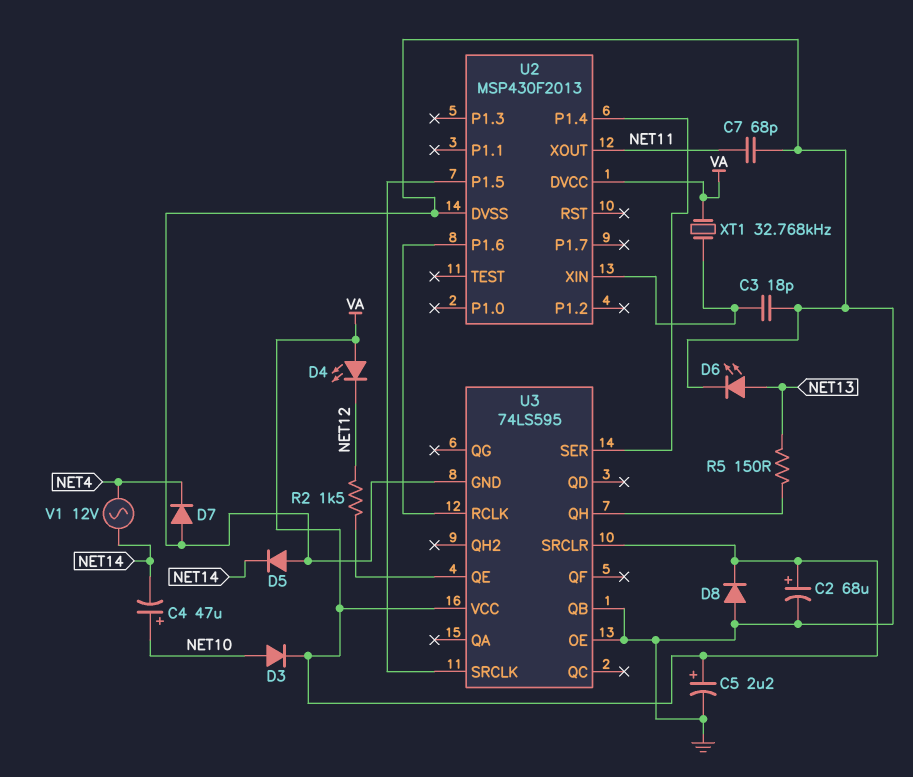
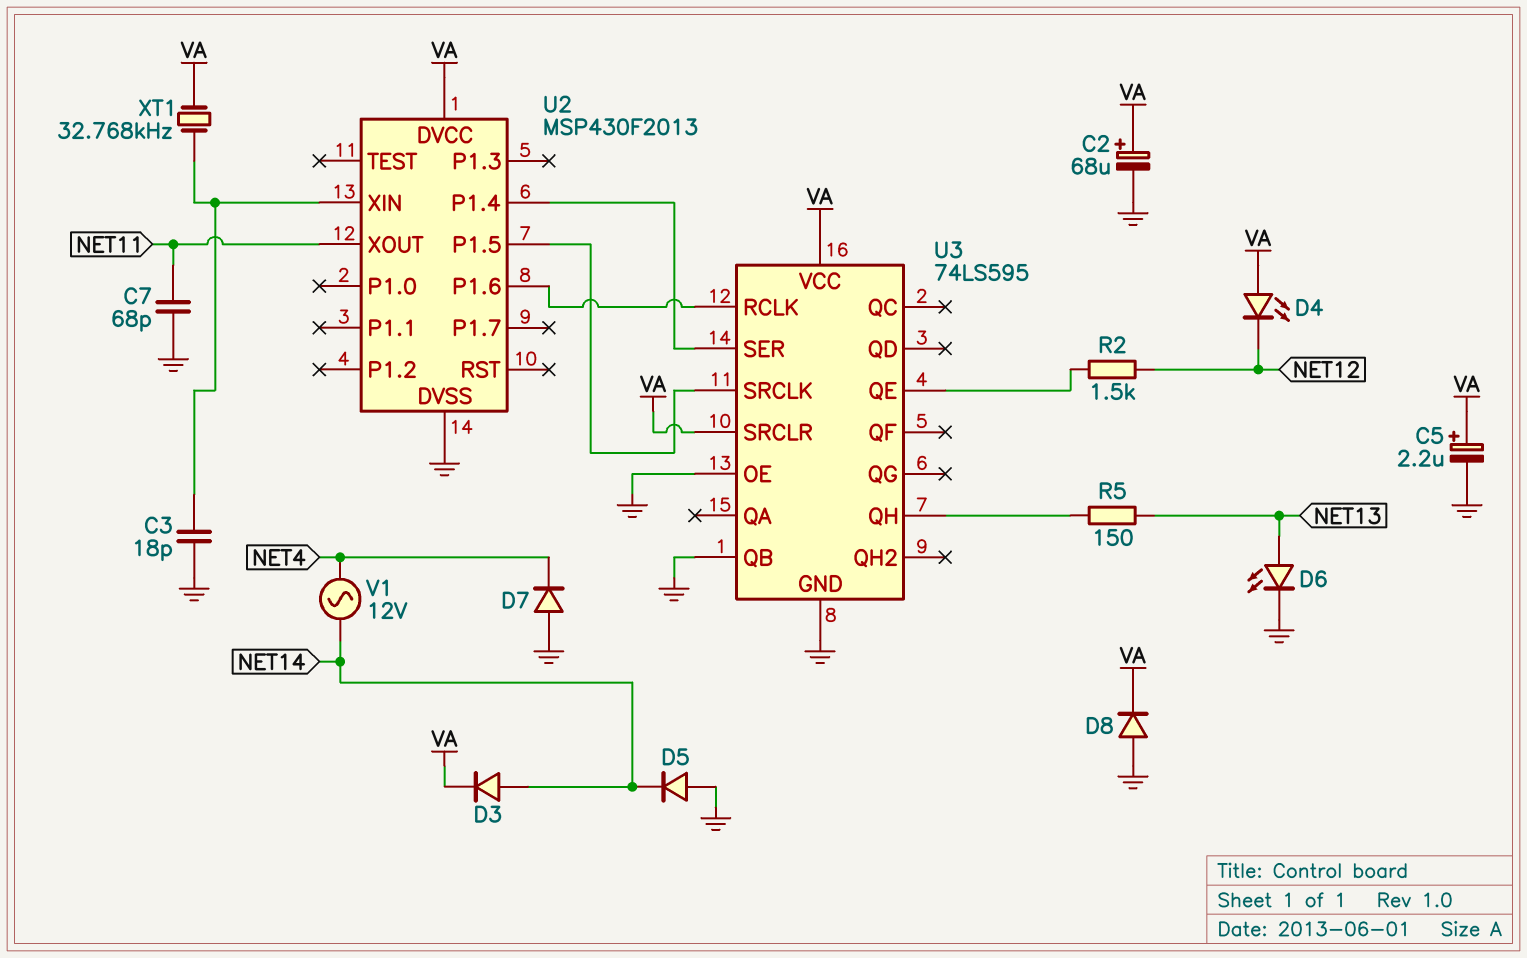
C4: 47uF (plus NET10, minus NET14) -> none
D3: diode (A NET10, K VA) -> diode (A NET14, K VA)

